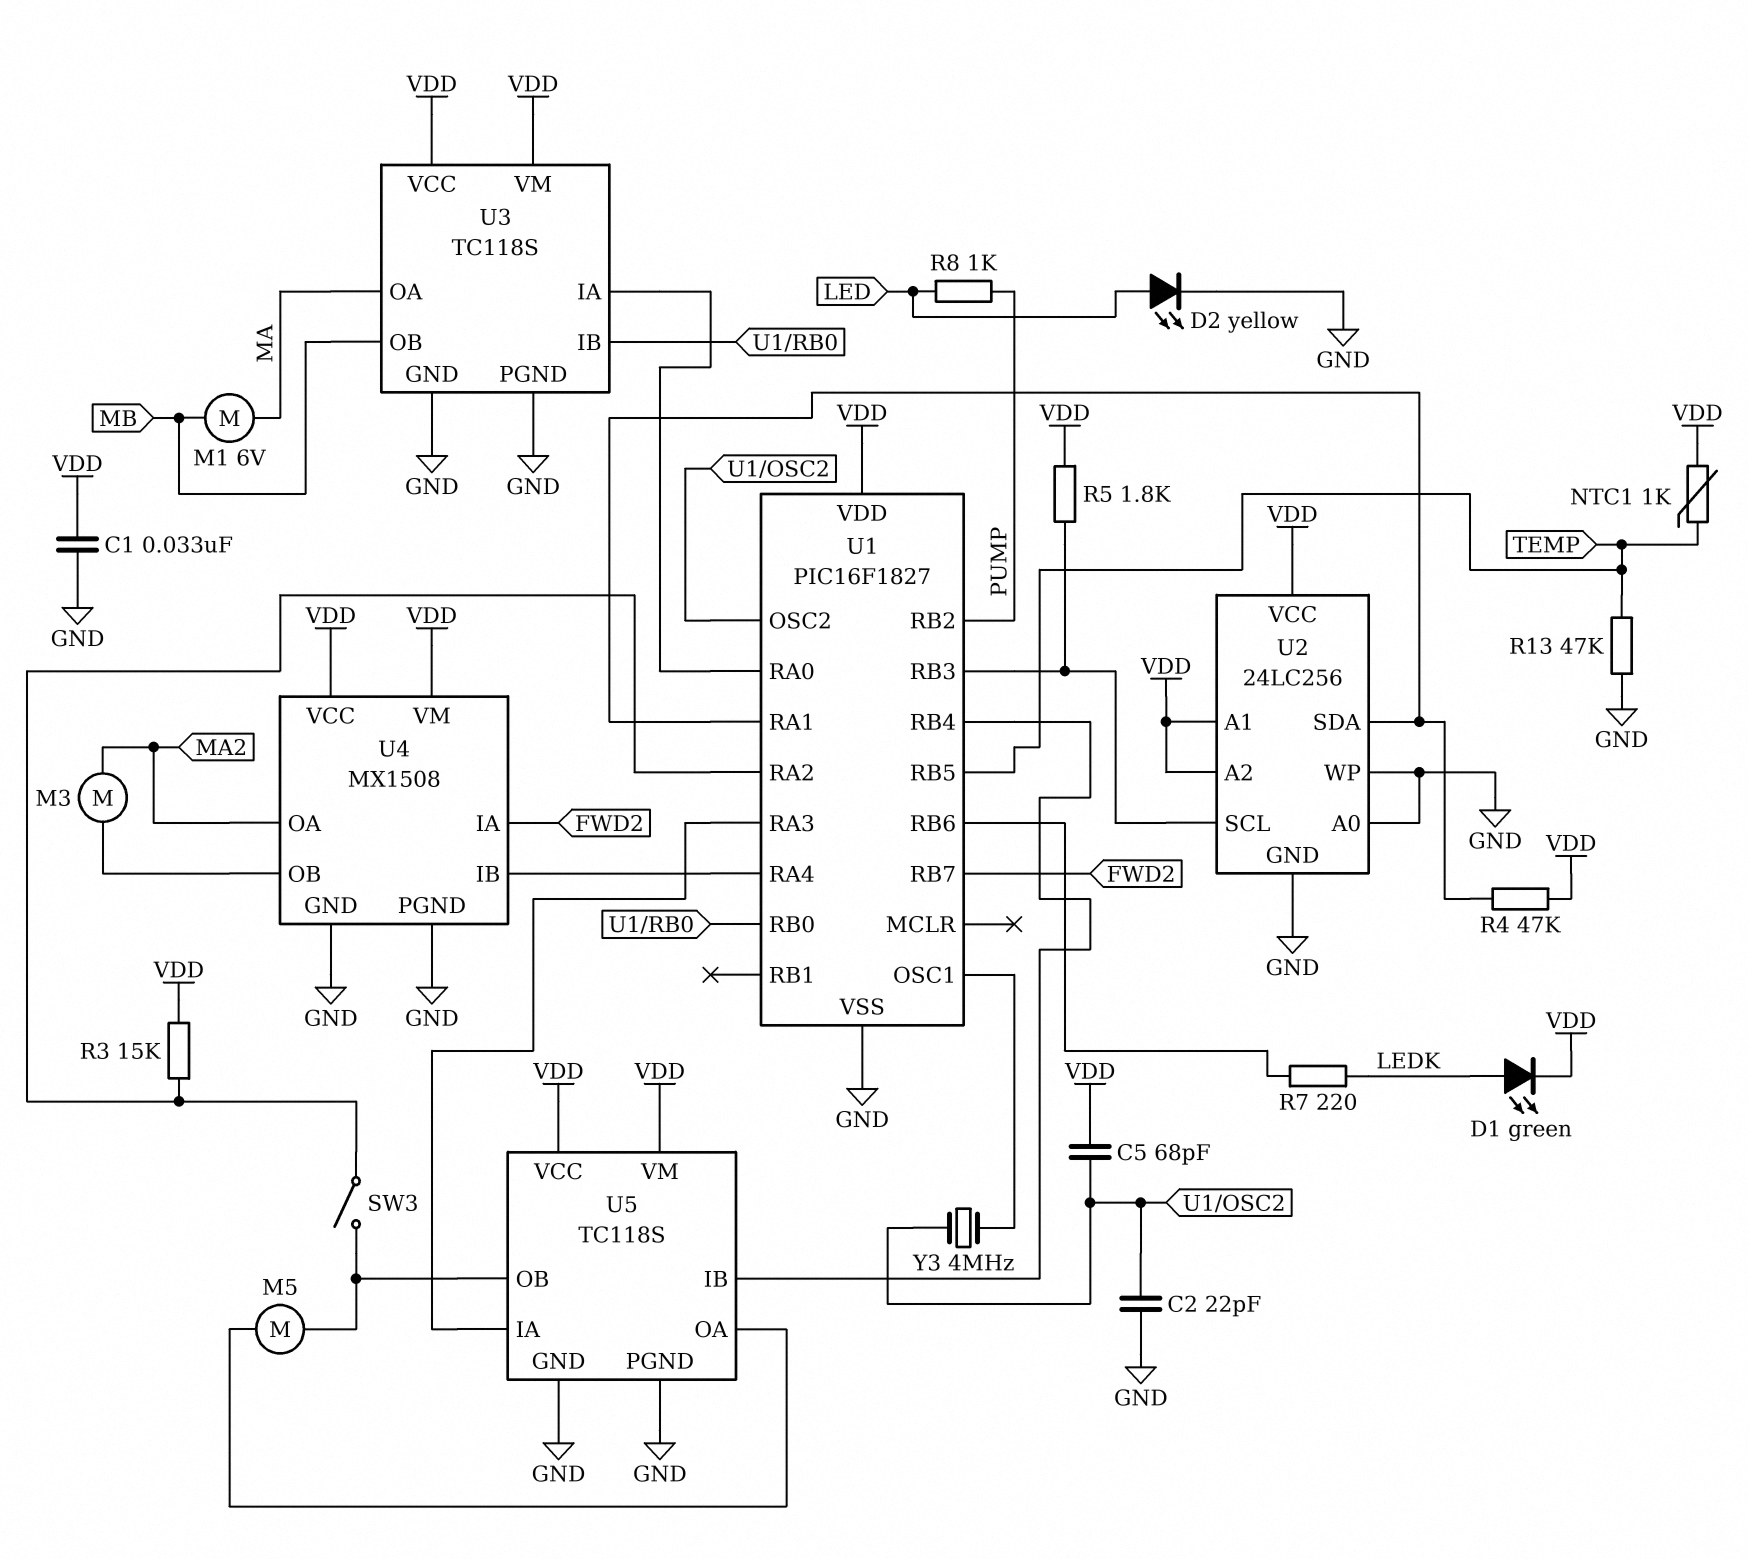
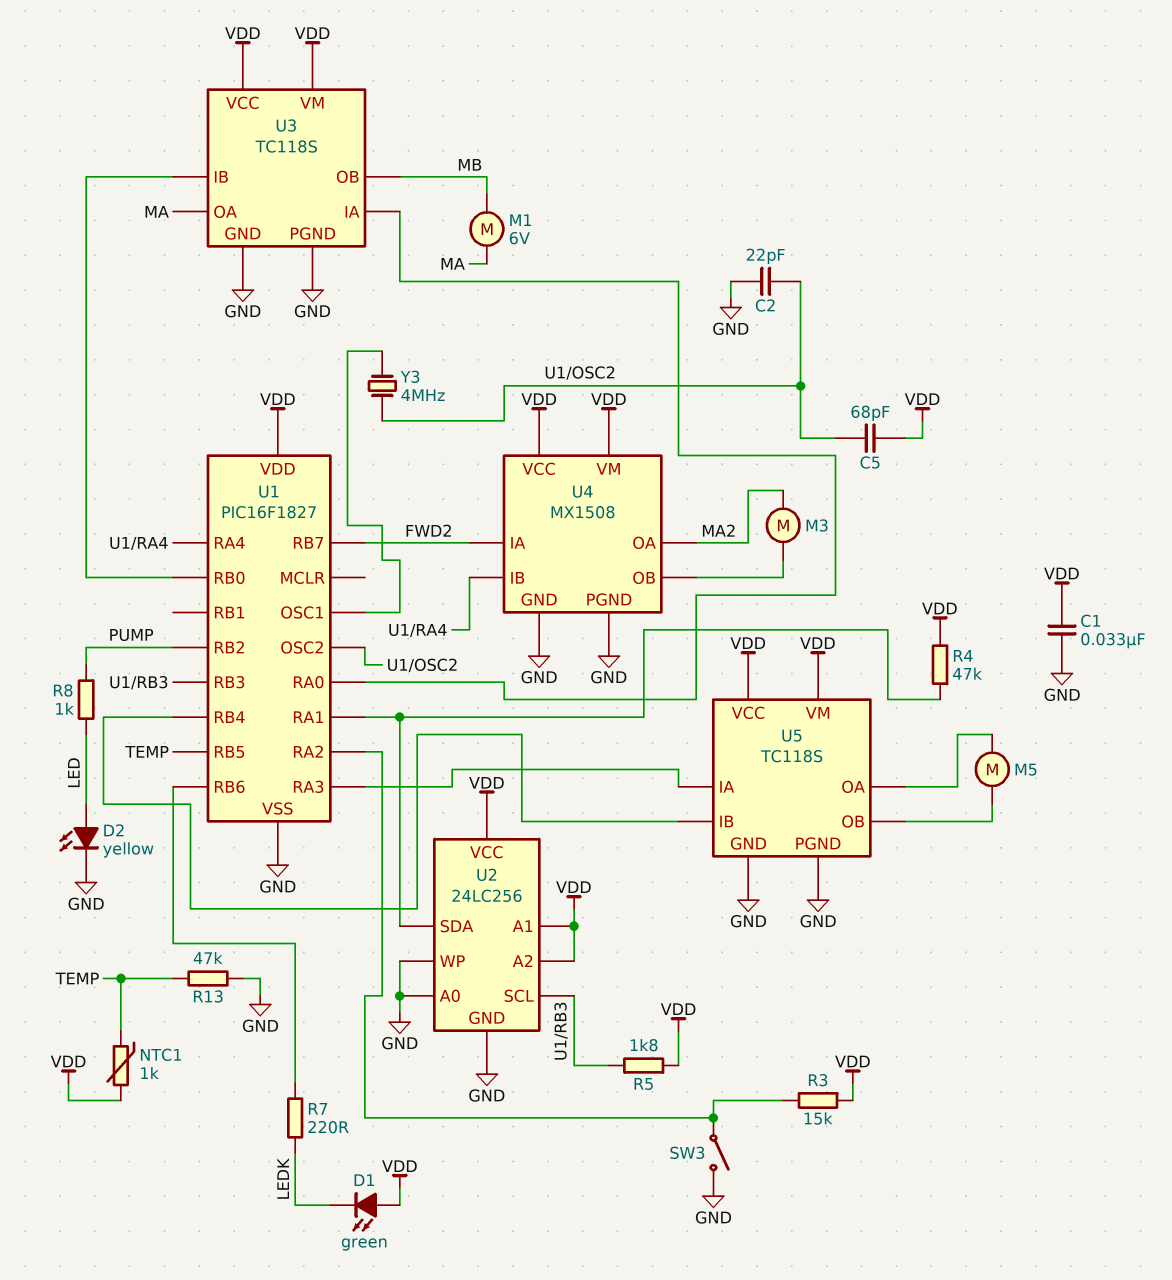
D1: LED green (A LEDK, K VDD) -> LED green (A VDD, K LEDK)
SW3: switch (U1/RA2, U5/OB) -> switch (GND, U1/RA2)

